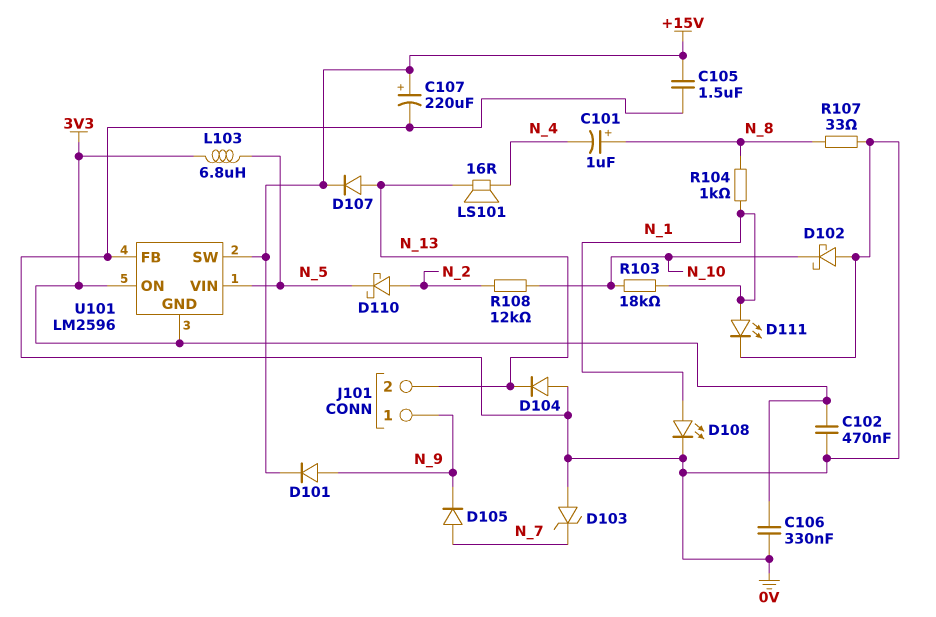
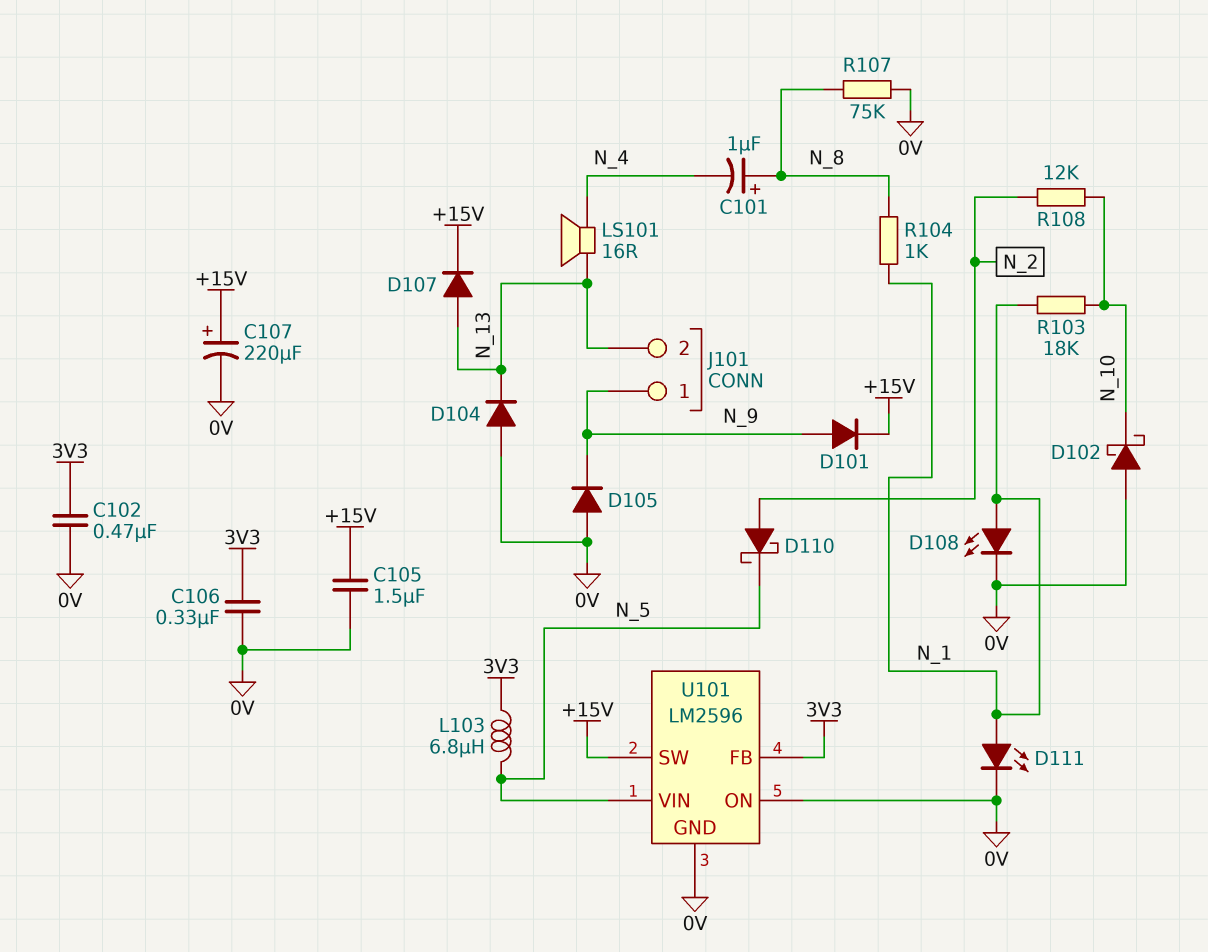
D103: zener (A 0V, K N_7) -> none
D105: diode (A N_7, K N_9) -> diode (A 0V, K N_9)
R107: 33 (0V, N_8) -> 75k (0V, N_8)
U101 pin FB: 0V -> 3V3
U101 pin GND: 3V3 -> 0V
U101 pin ON: 3V3 -> 0V

